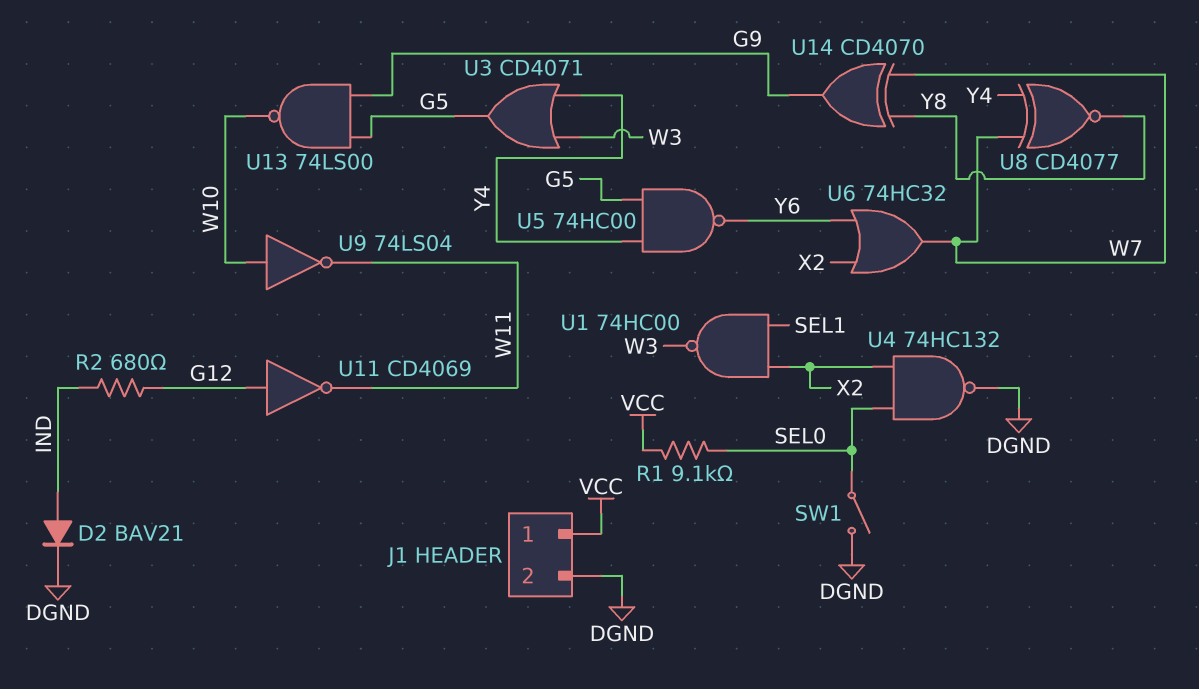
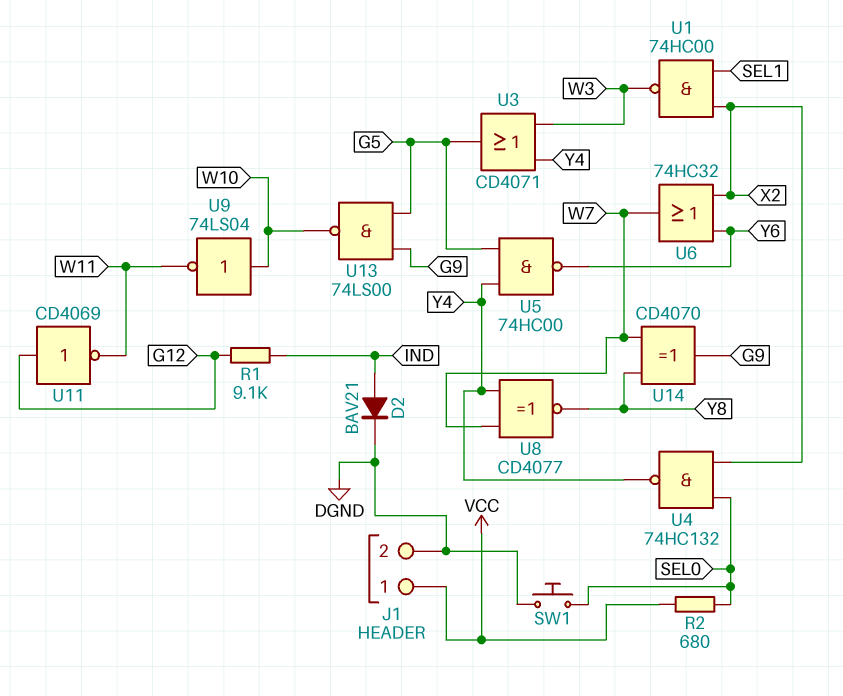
R1: 9.1k (SEL0, VCC) -> 9.1k (G12, IND)
R2: 680 (G12, IND) -> 680 (SEL0, VCC)
SW1: switch (DGND, SEL0) -> button (DGND, SEL0)
U4: NAND 74HC132 (in SEL0, in X2, out DGND) -> NAND 74HC132 (in SEL0, in X2, out Y4)

